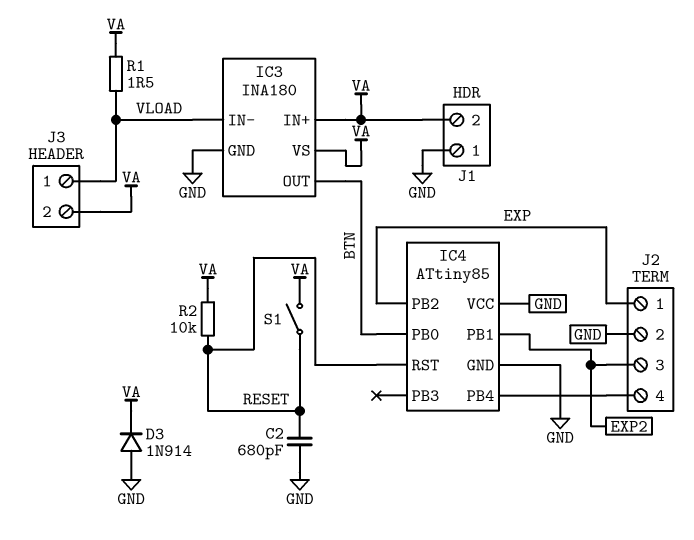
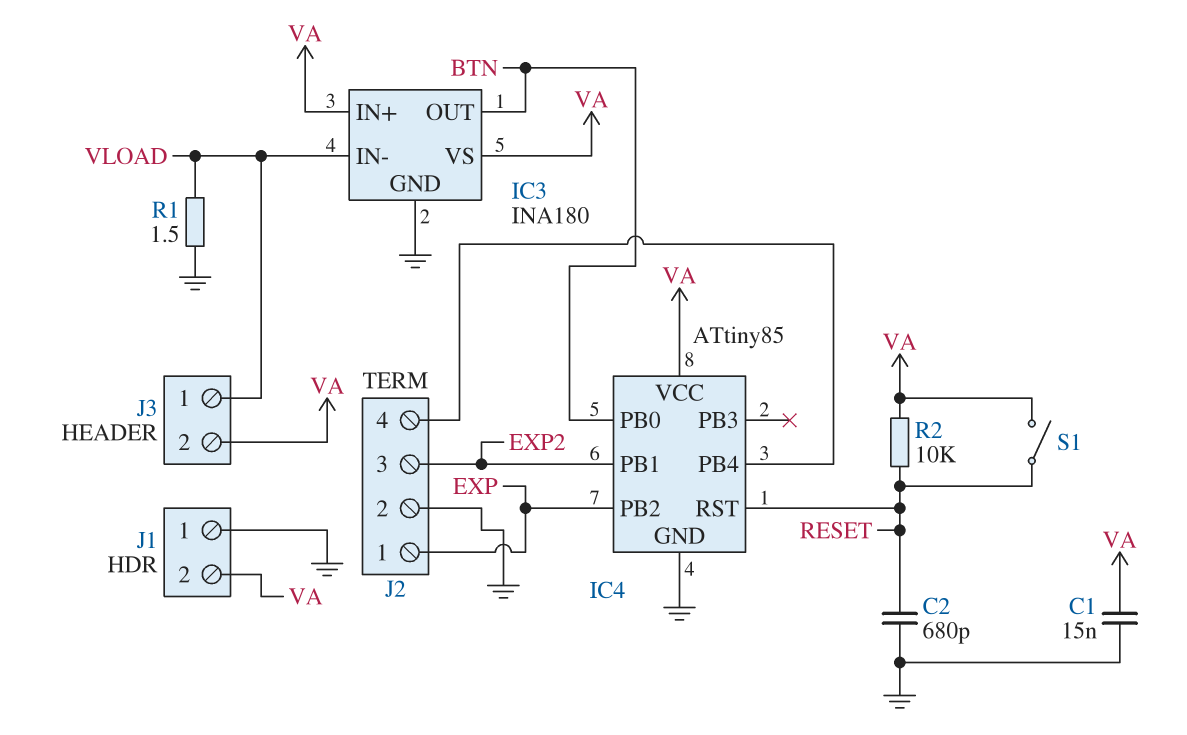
C1: none -> 15nF (GND, VA)
D3: diode 1N914 (A GND, K VA) -> none
IC4 pin VCC: GND -> VA
R1: 1.5 (VA, VLOAD) -> 1.5 (GND, VLOAD)

